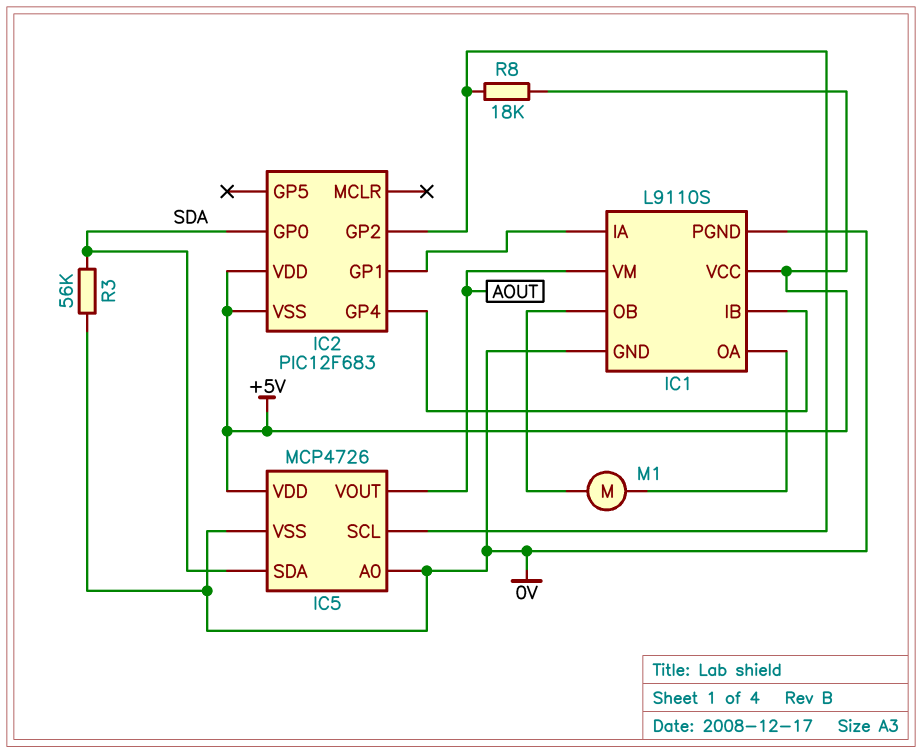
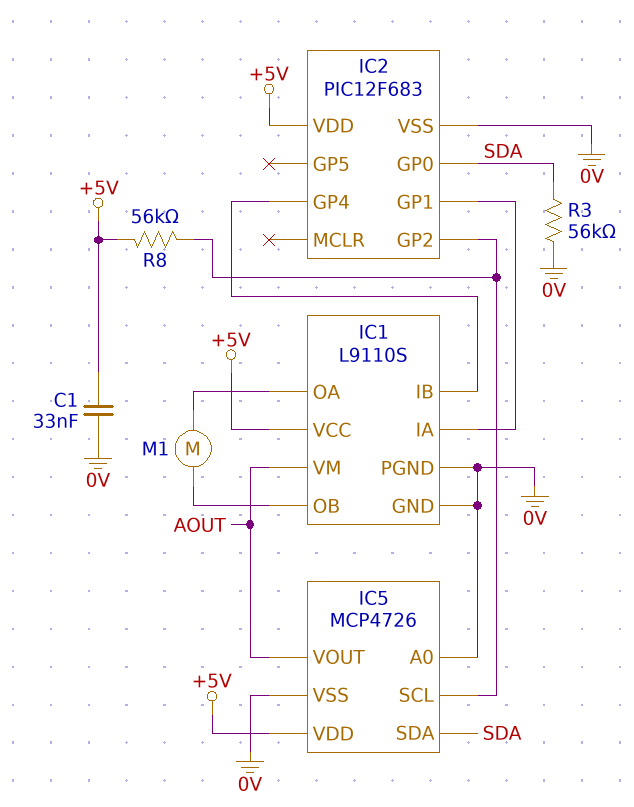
C1: none -> 33nF (+5V, 0V)
IC2 pin VSS: +5V -> 0V
R8: 18k (+5V, IC2/GP2) -> 56k (+5V, IC2/GP2)

